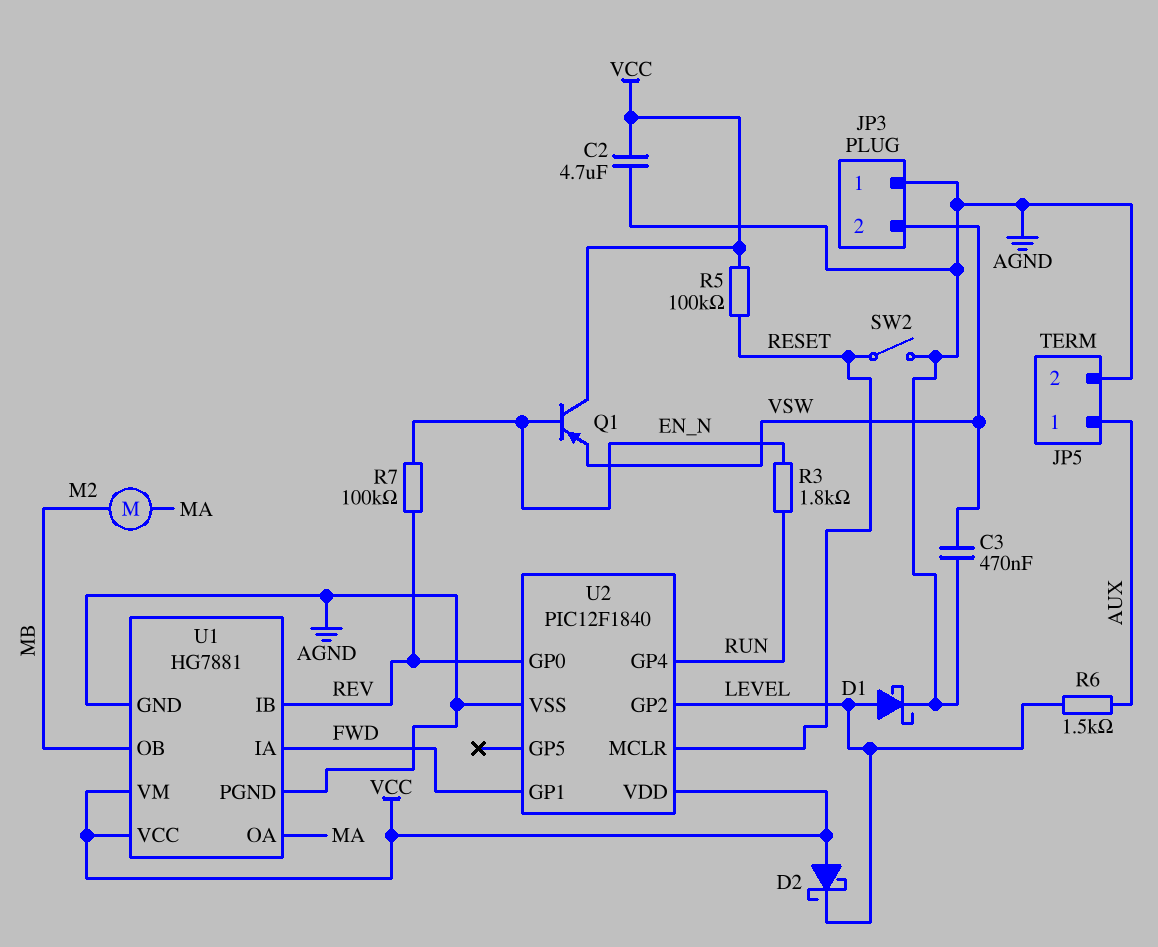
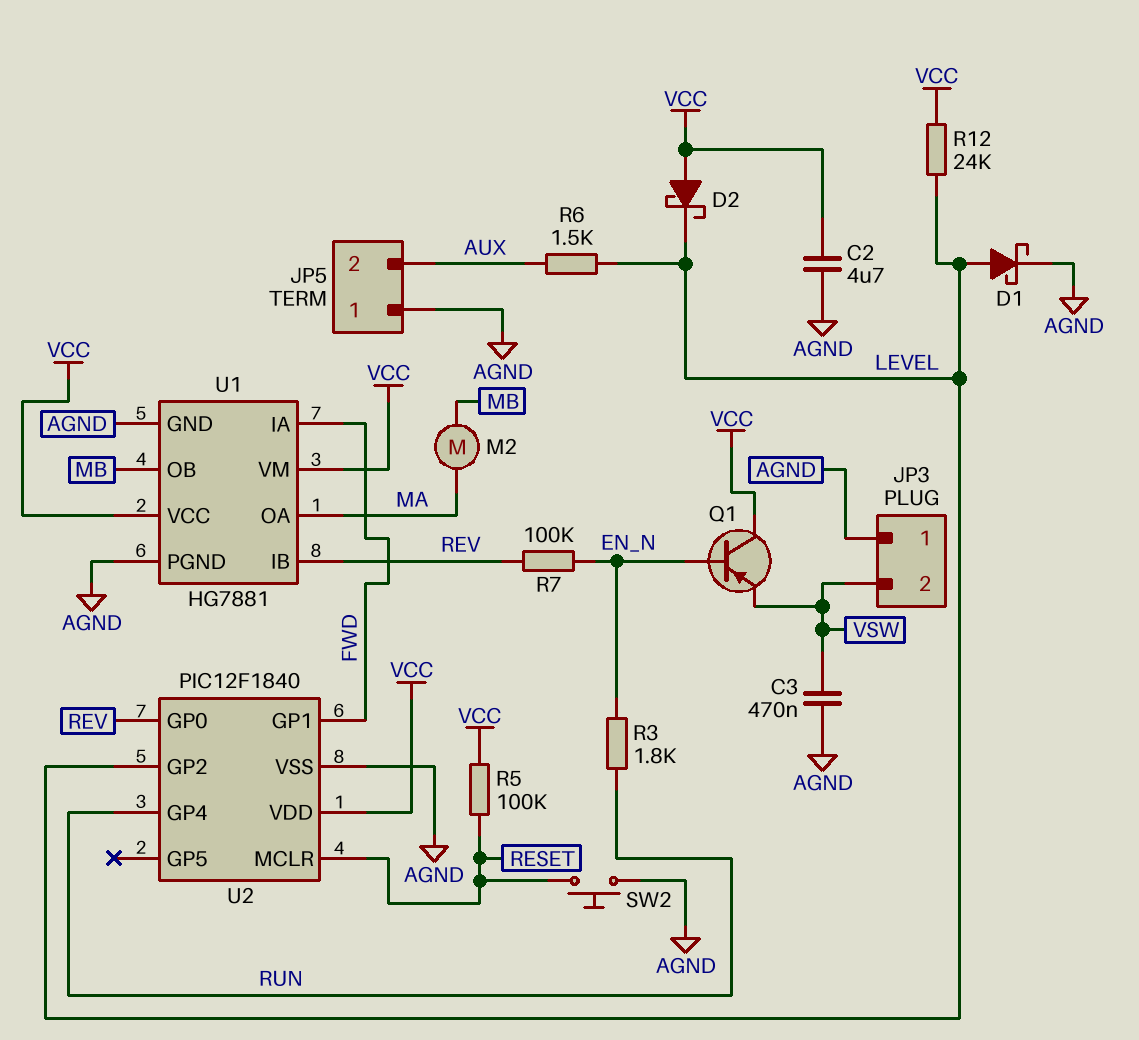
JP5 pin 1: AUX -> AGND
JP5 pin 2: AGND -> AUX
R12: none -> 24k (LEVEL, VCC)
SW2: switch (AGND, RESET) -> button (AGND, RESET)

